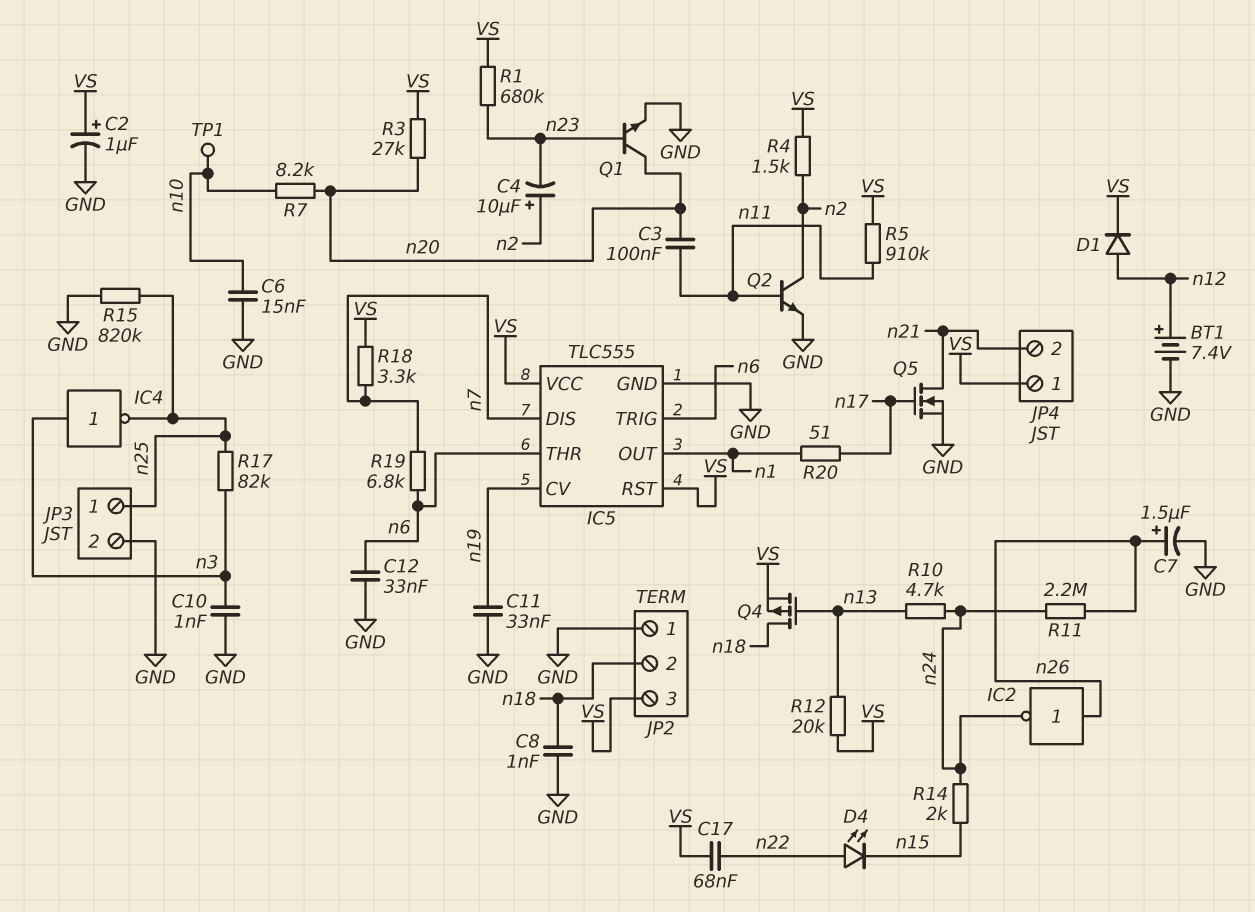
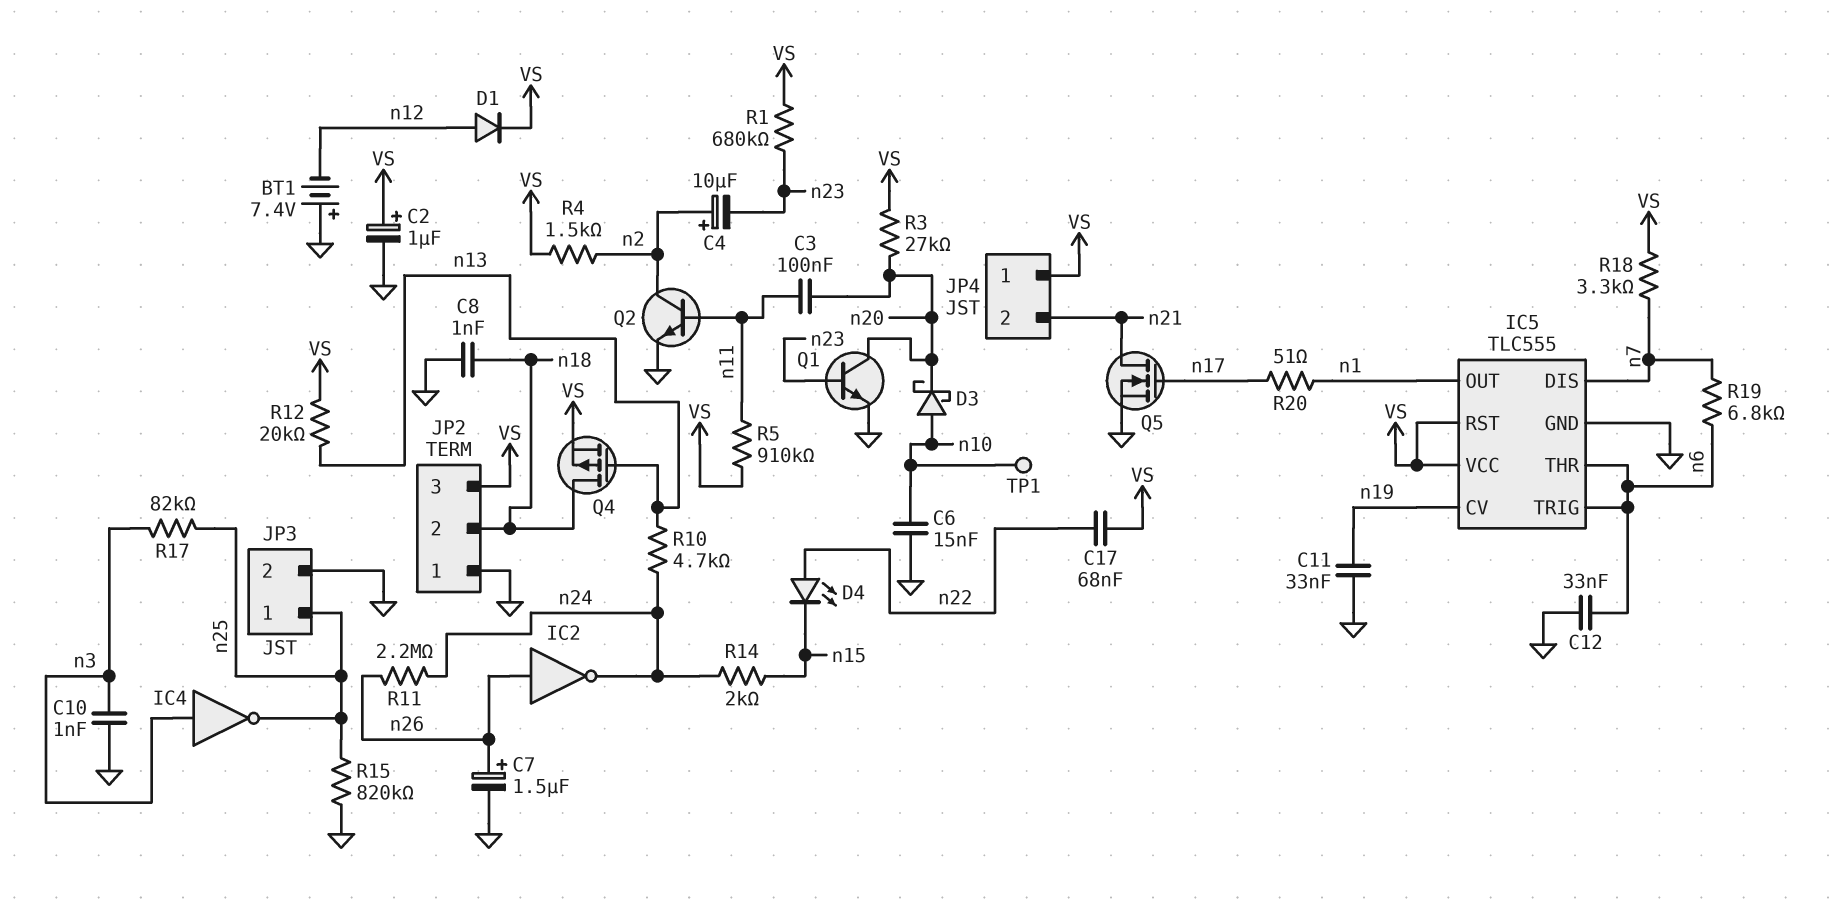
BT1: 7.4V (plus n12, minus GND) -> 7.4V (plus GND, minus n12)
D3: none -> schottky (A n10, K n20)
R7: 8.2k (n10, n20) -> none

